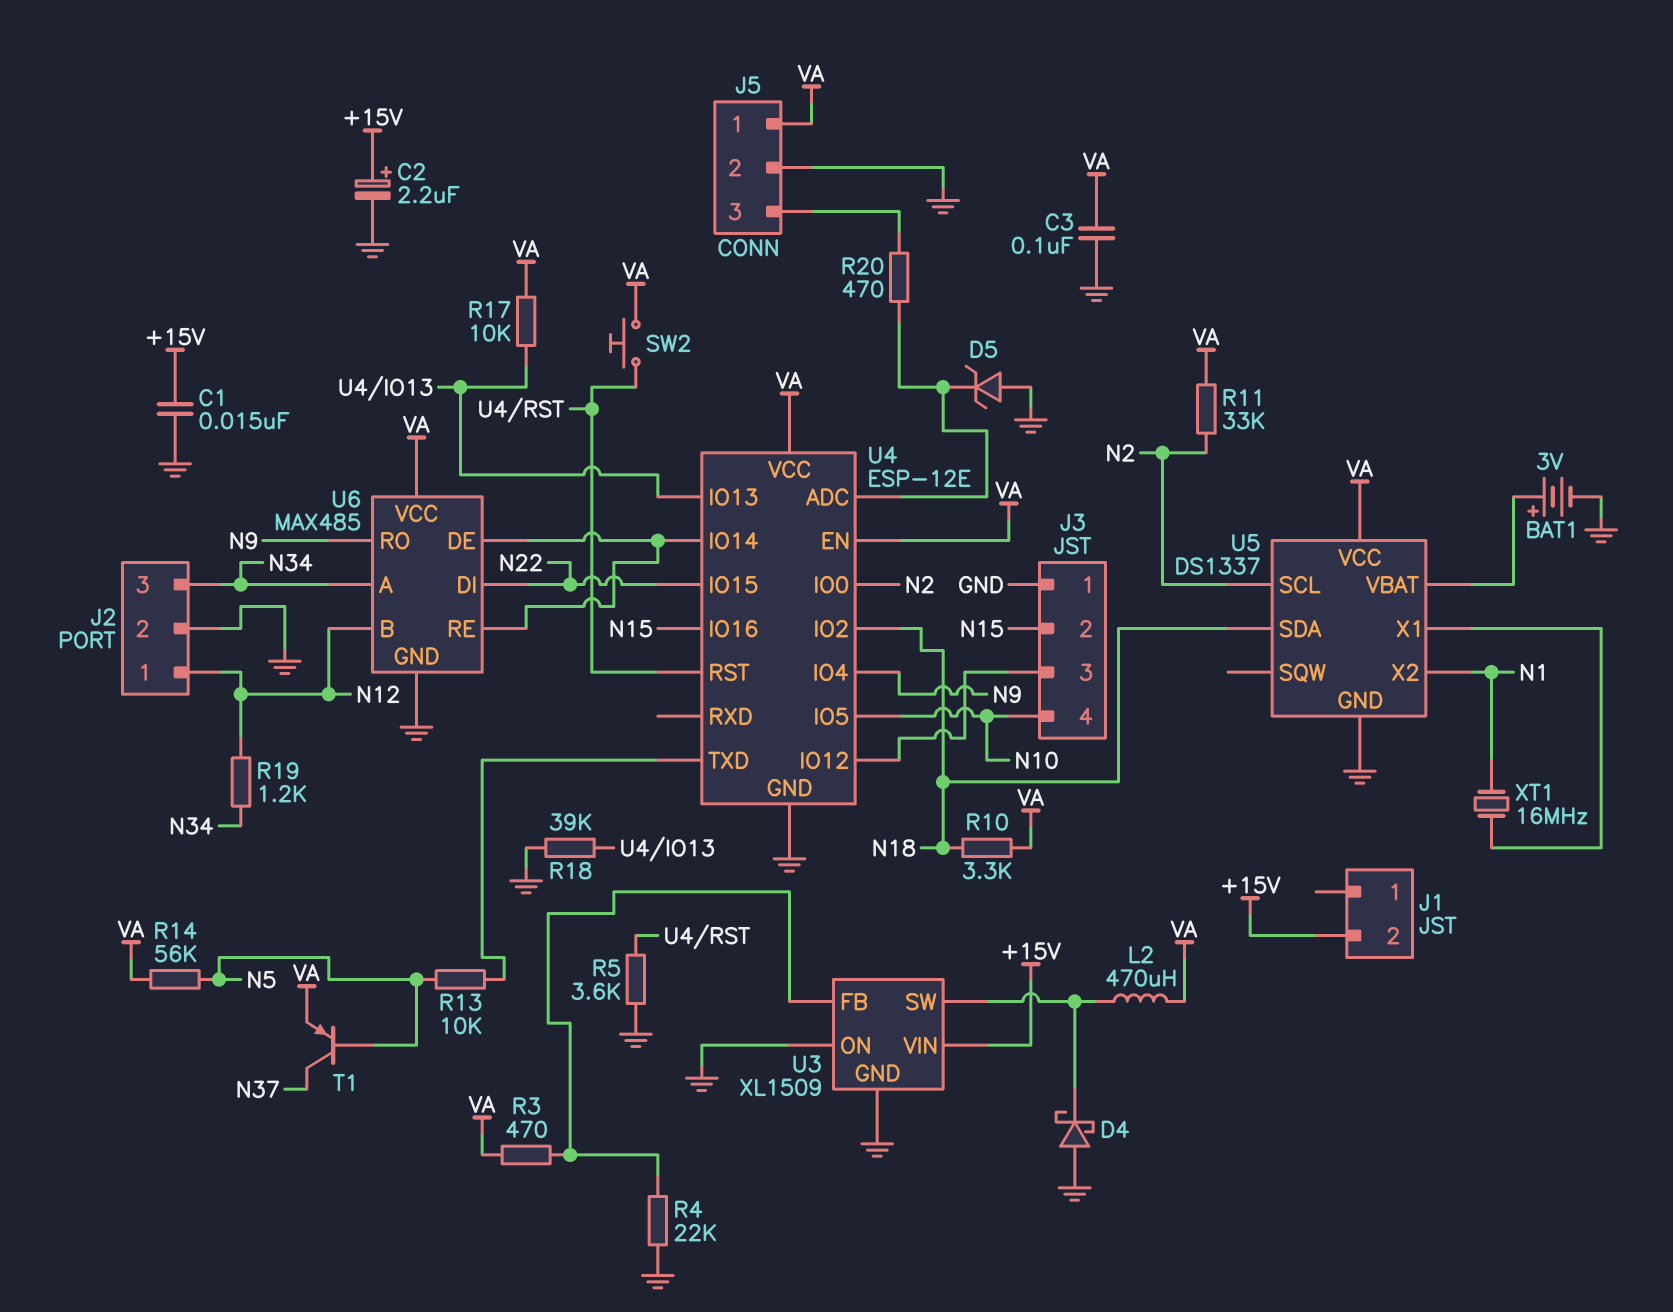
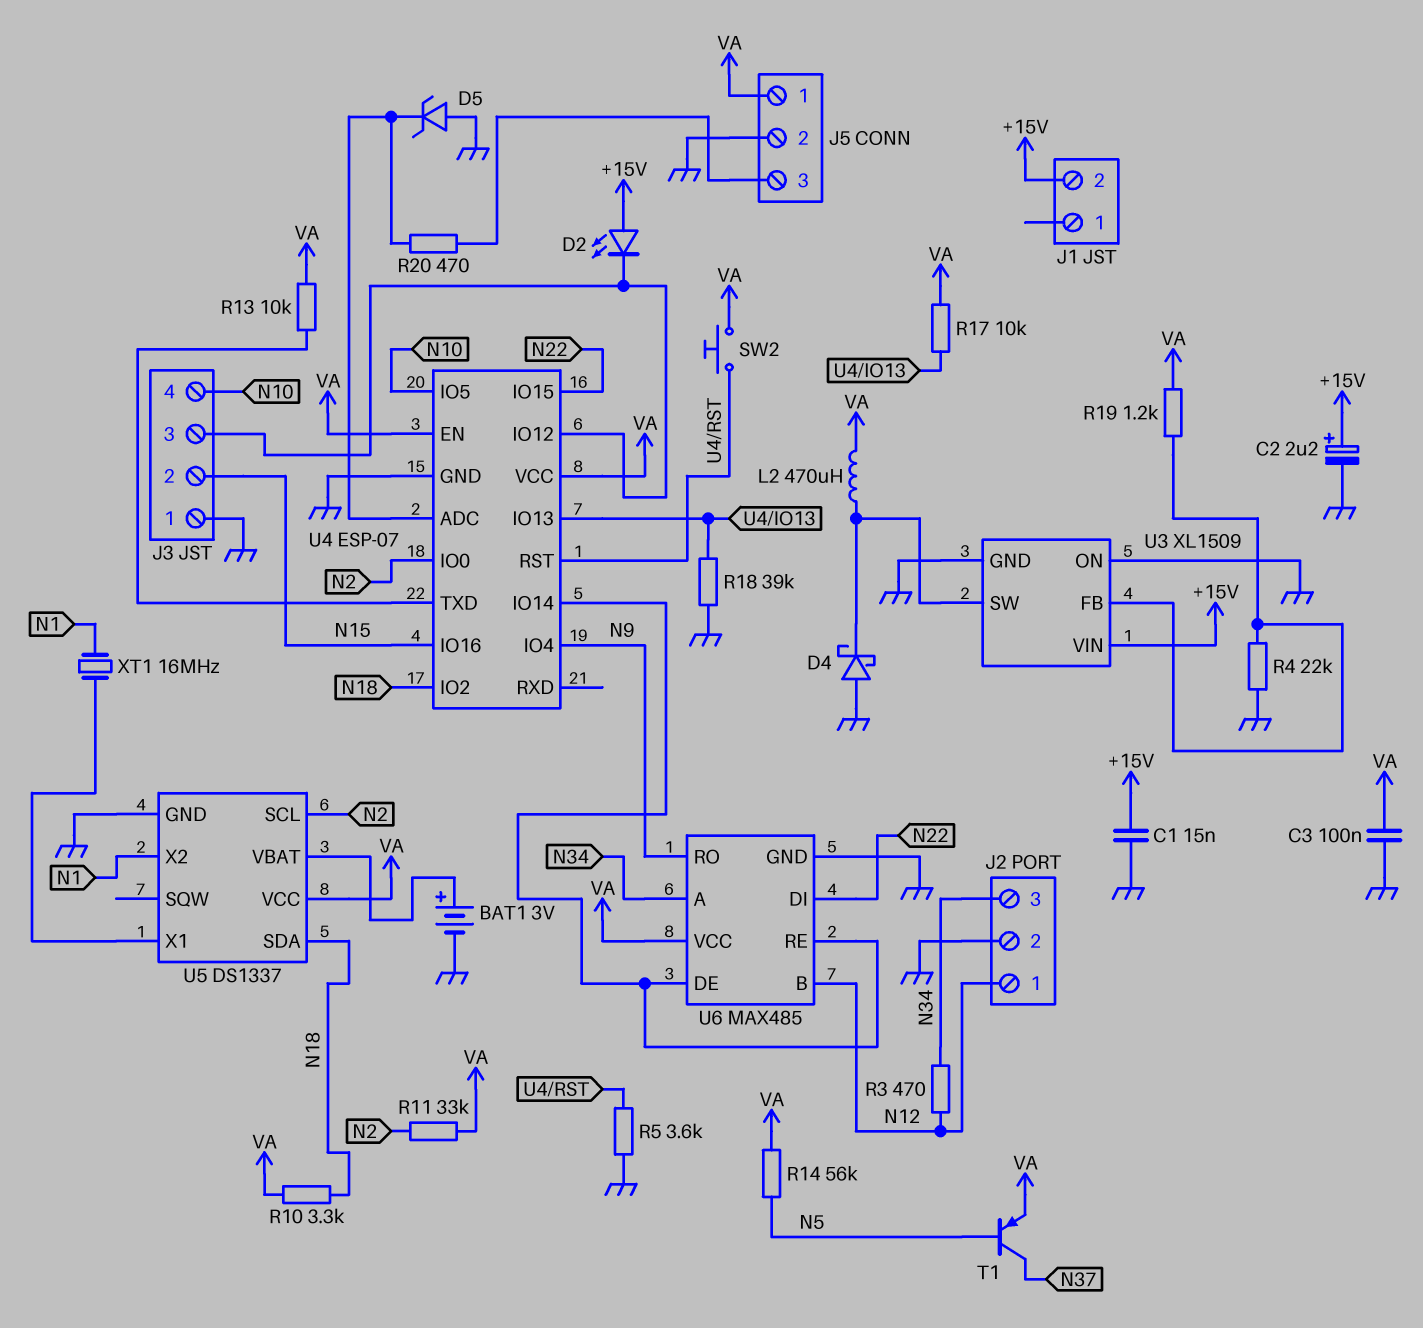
D2: none -> LED (A +15V, K J3/3)
R3: 470 (U3/FB, VA) -> 470 (N12, N34)
R13: 10k (N5, U4/TXD) -> 10k (U4/TXD, VA)
R19: 1.2k (N12, N34) -> 1.2k (U3/FB, VA)
U4: ESP-12E -> ESP-07

